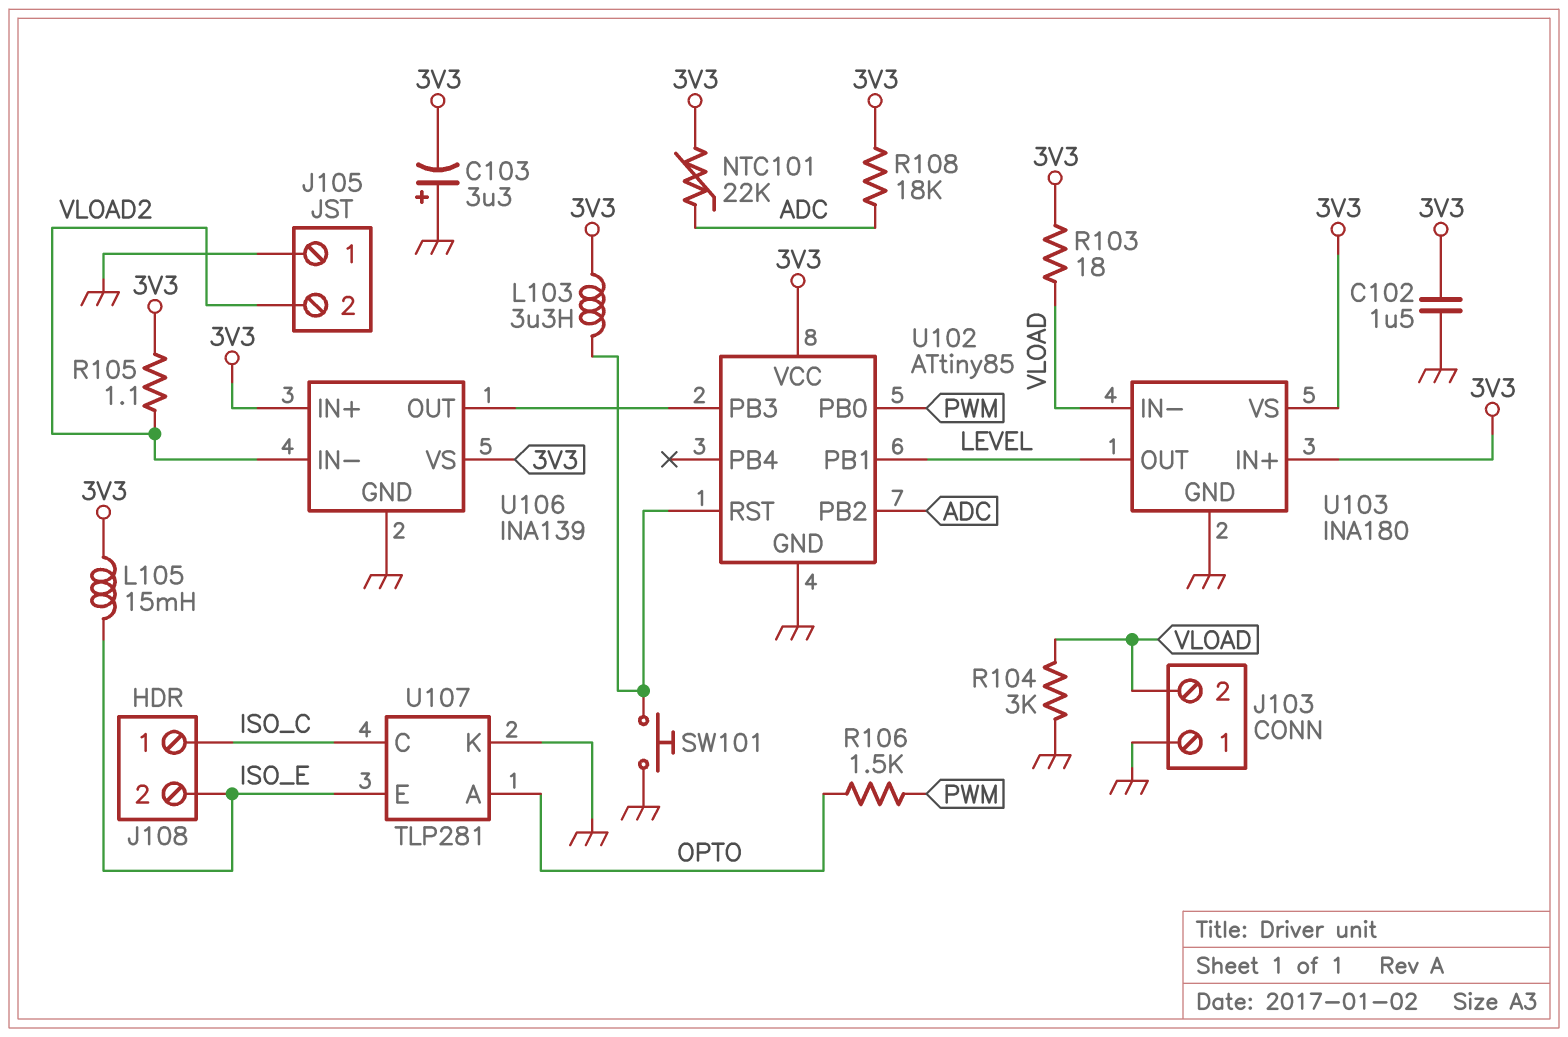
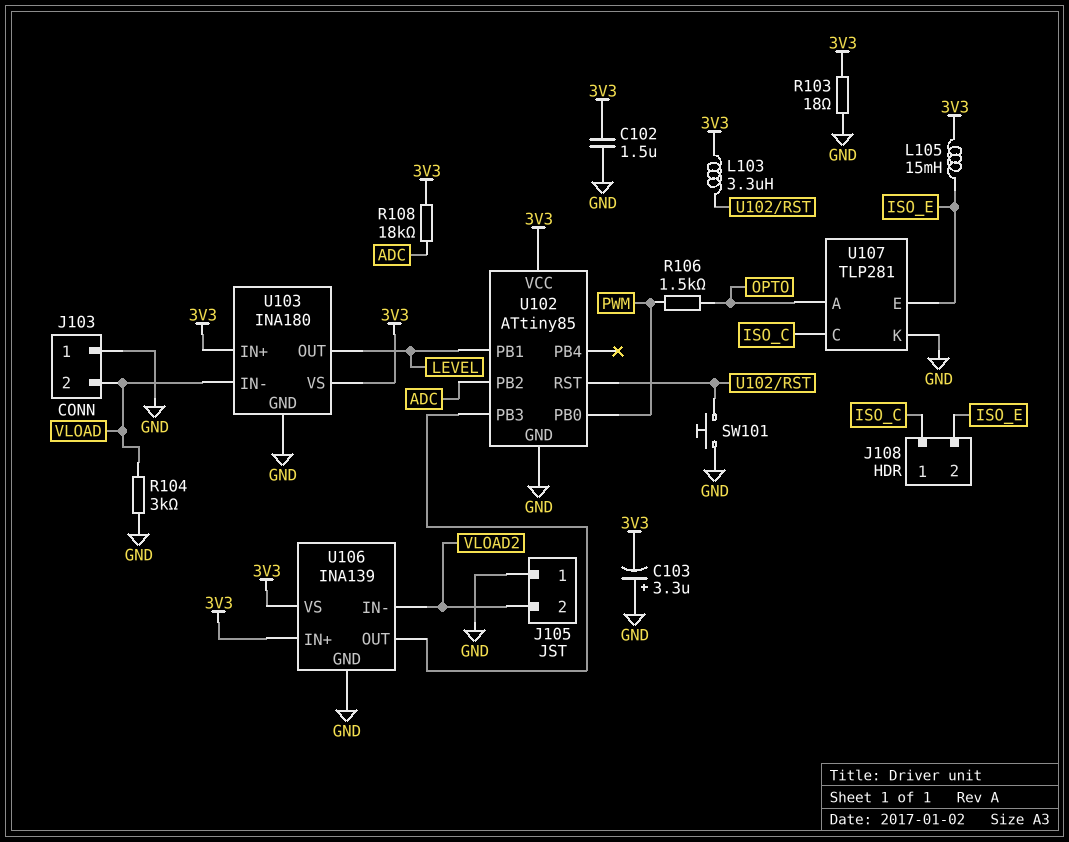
NTC101: 22k (3V3, ADC) -> none
R103: 18 (3V3, VLOAD) -> 18 (3V3, GND)
R105: 1.1 (3V3, VLOAD2) -> none

